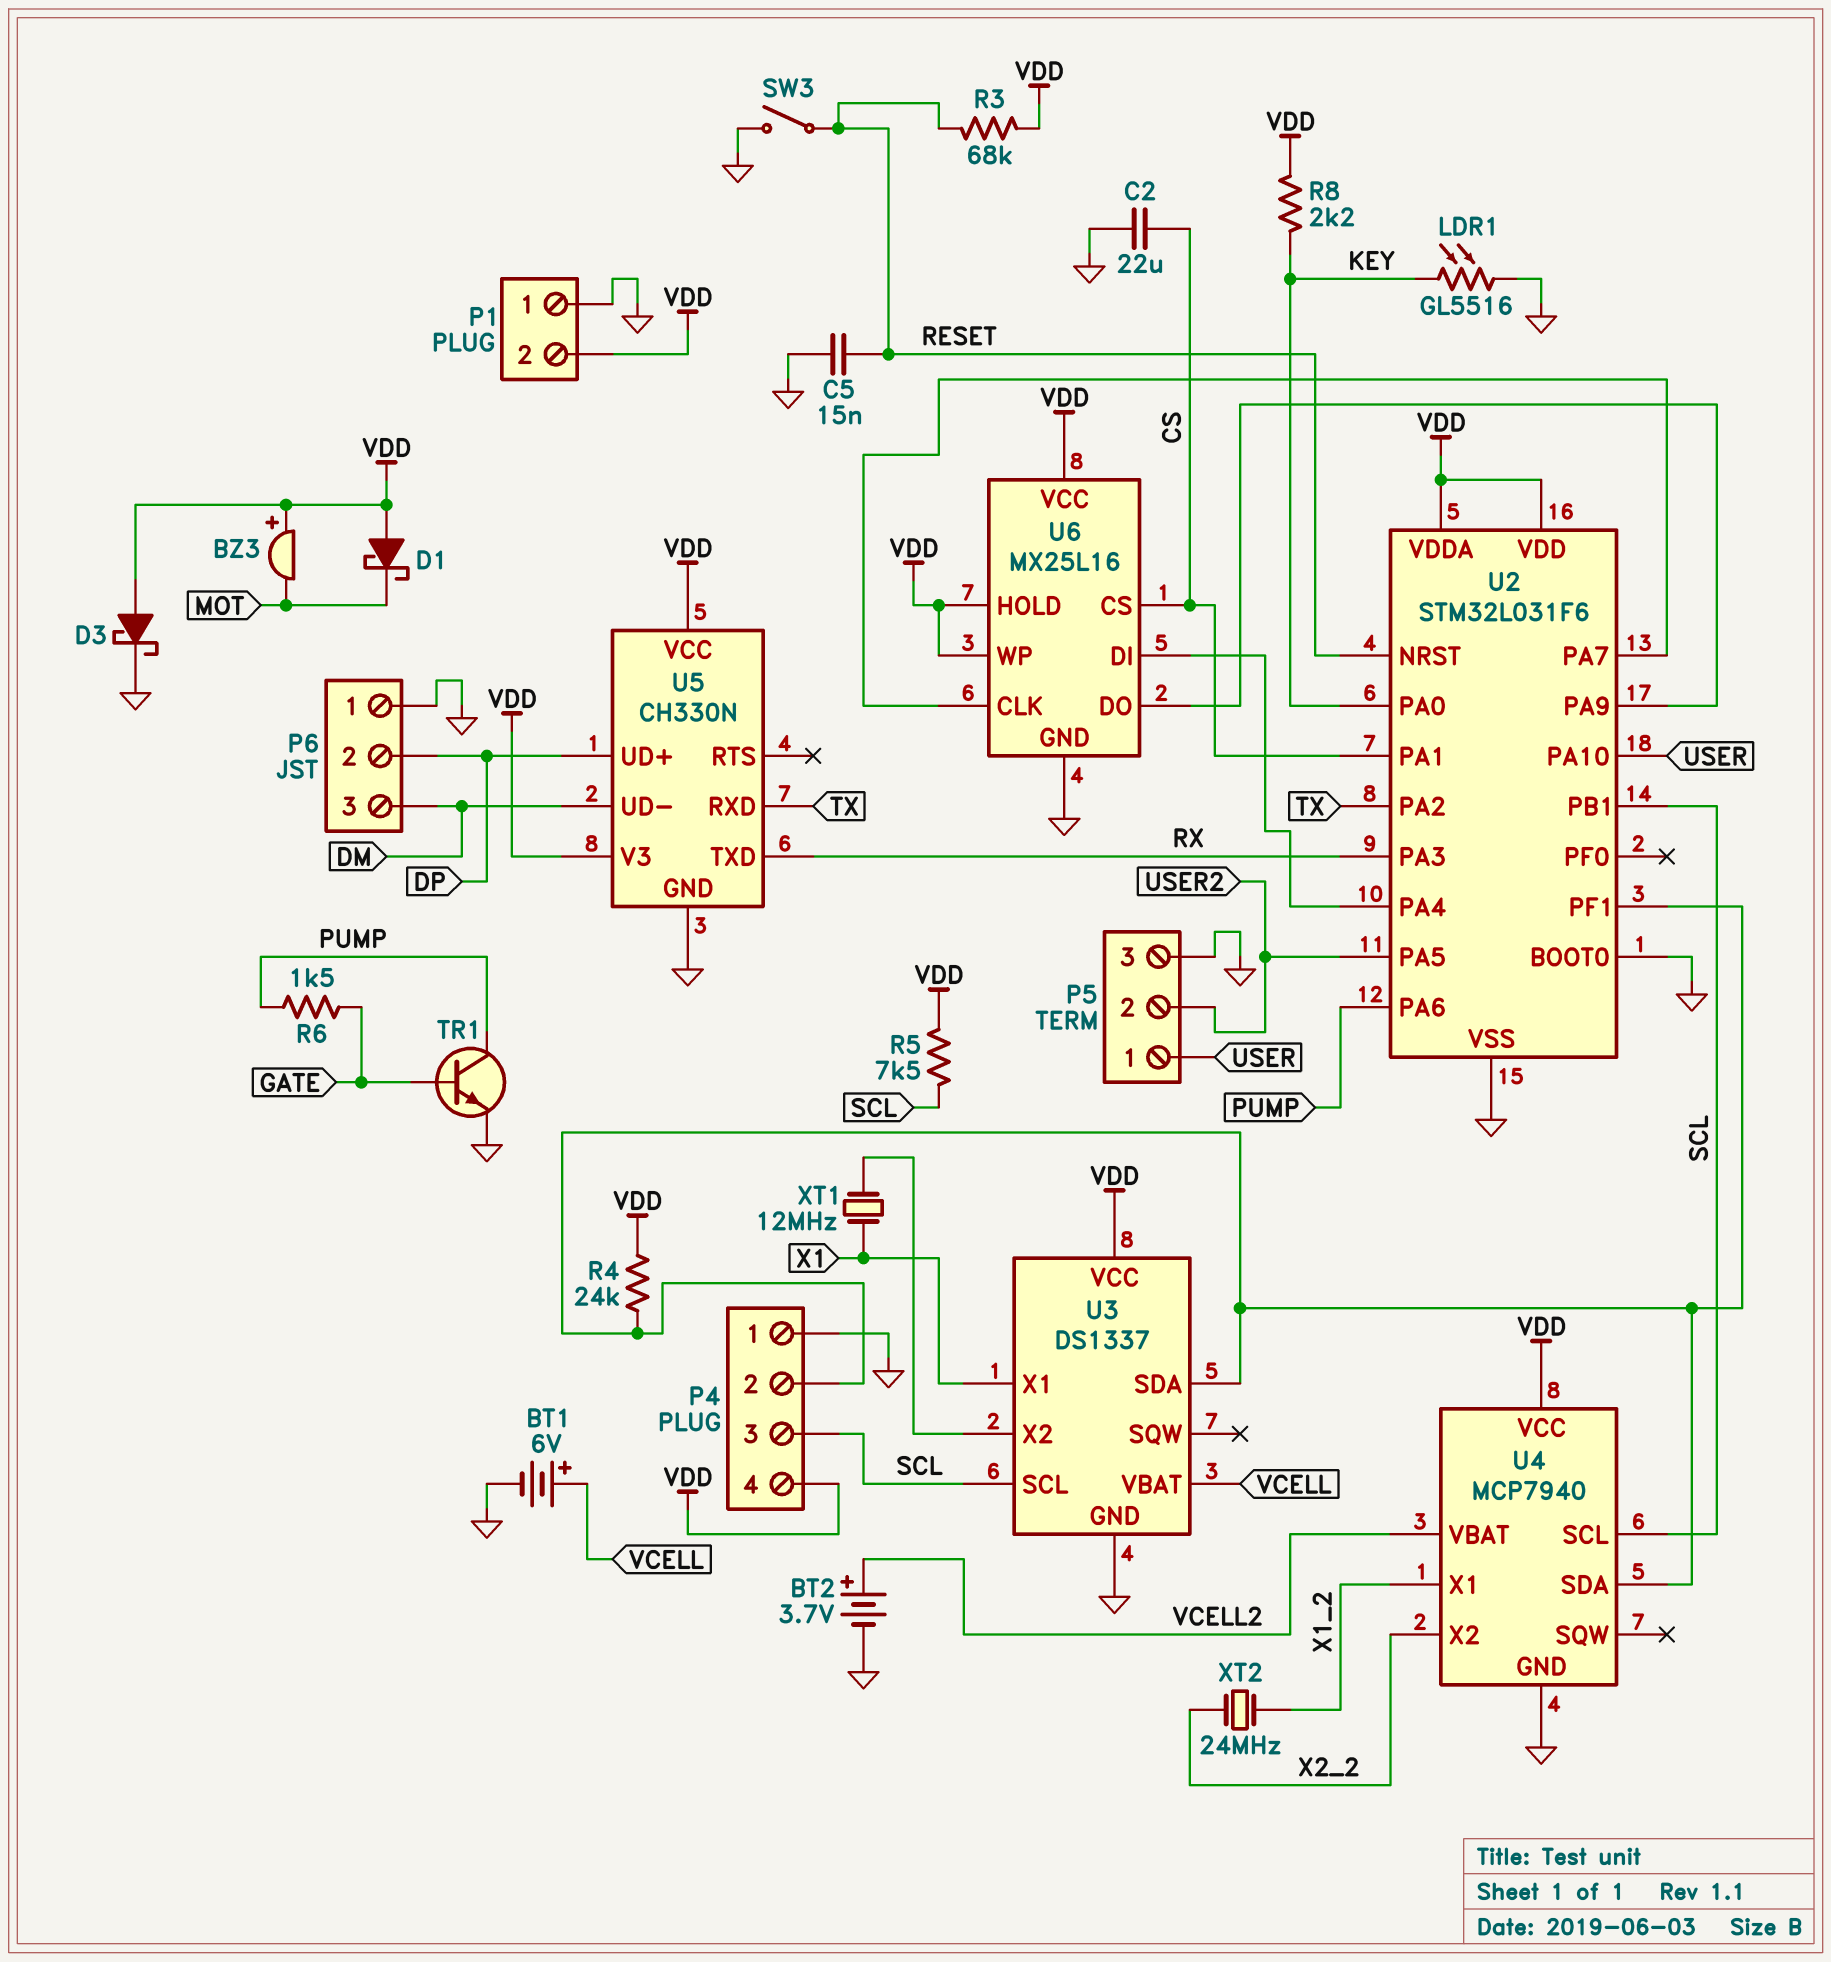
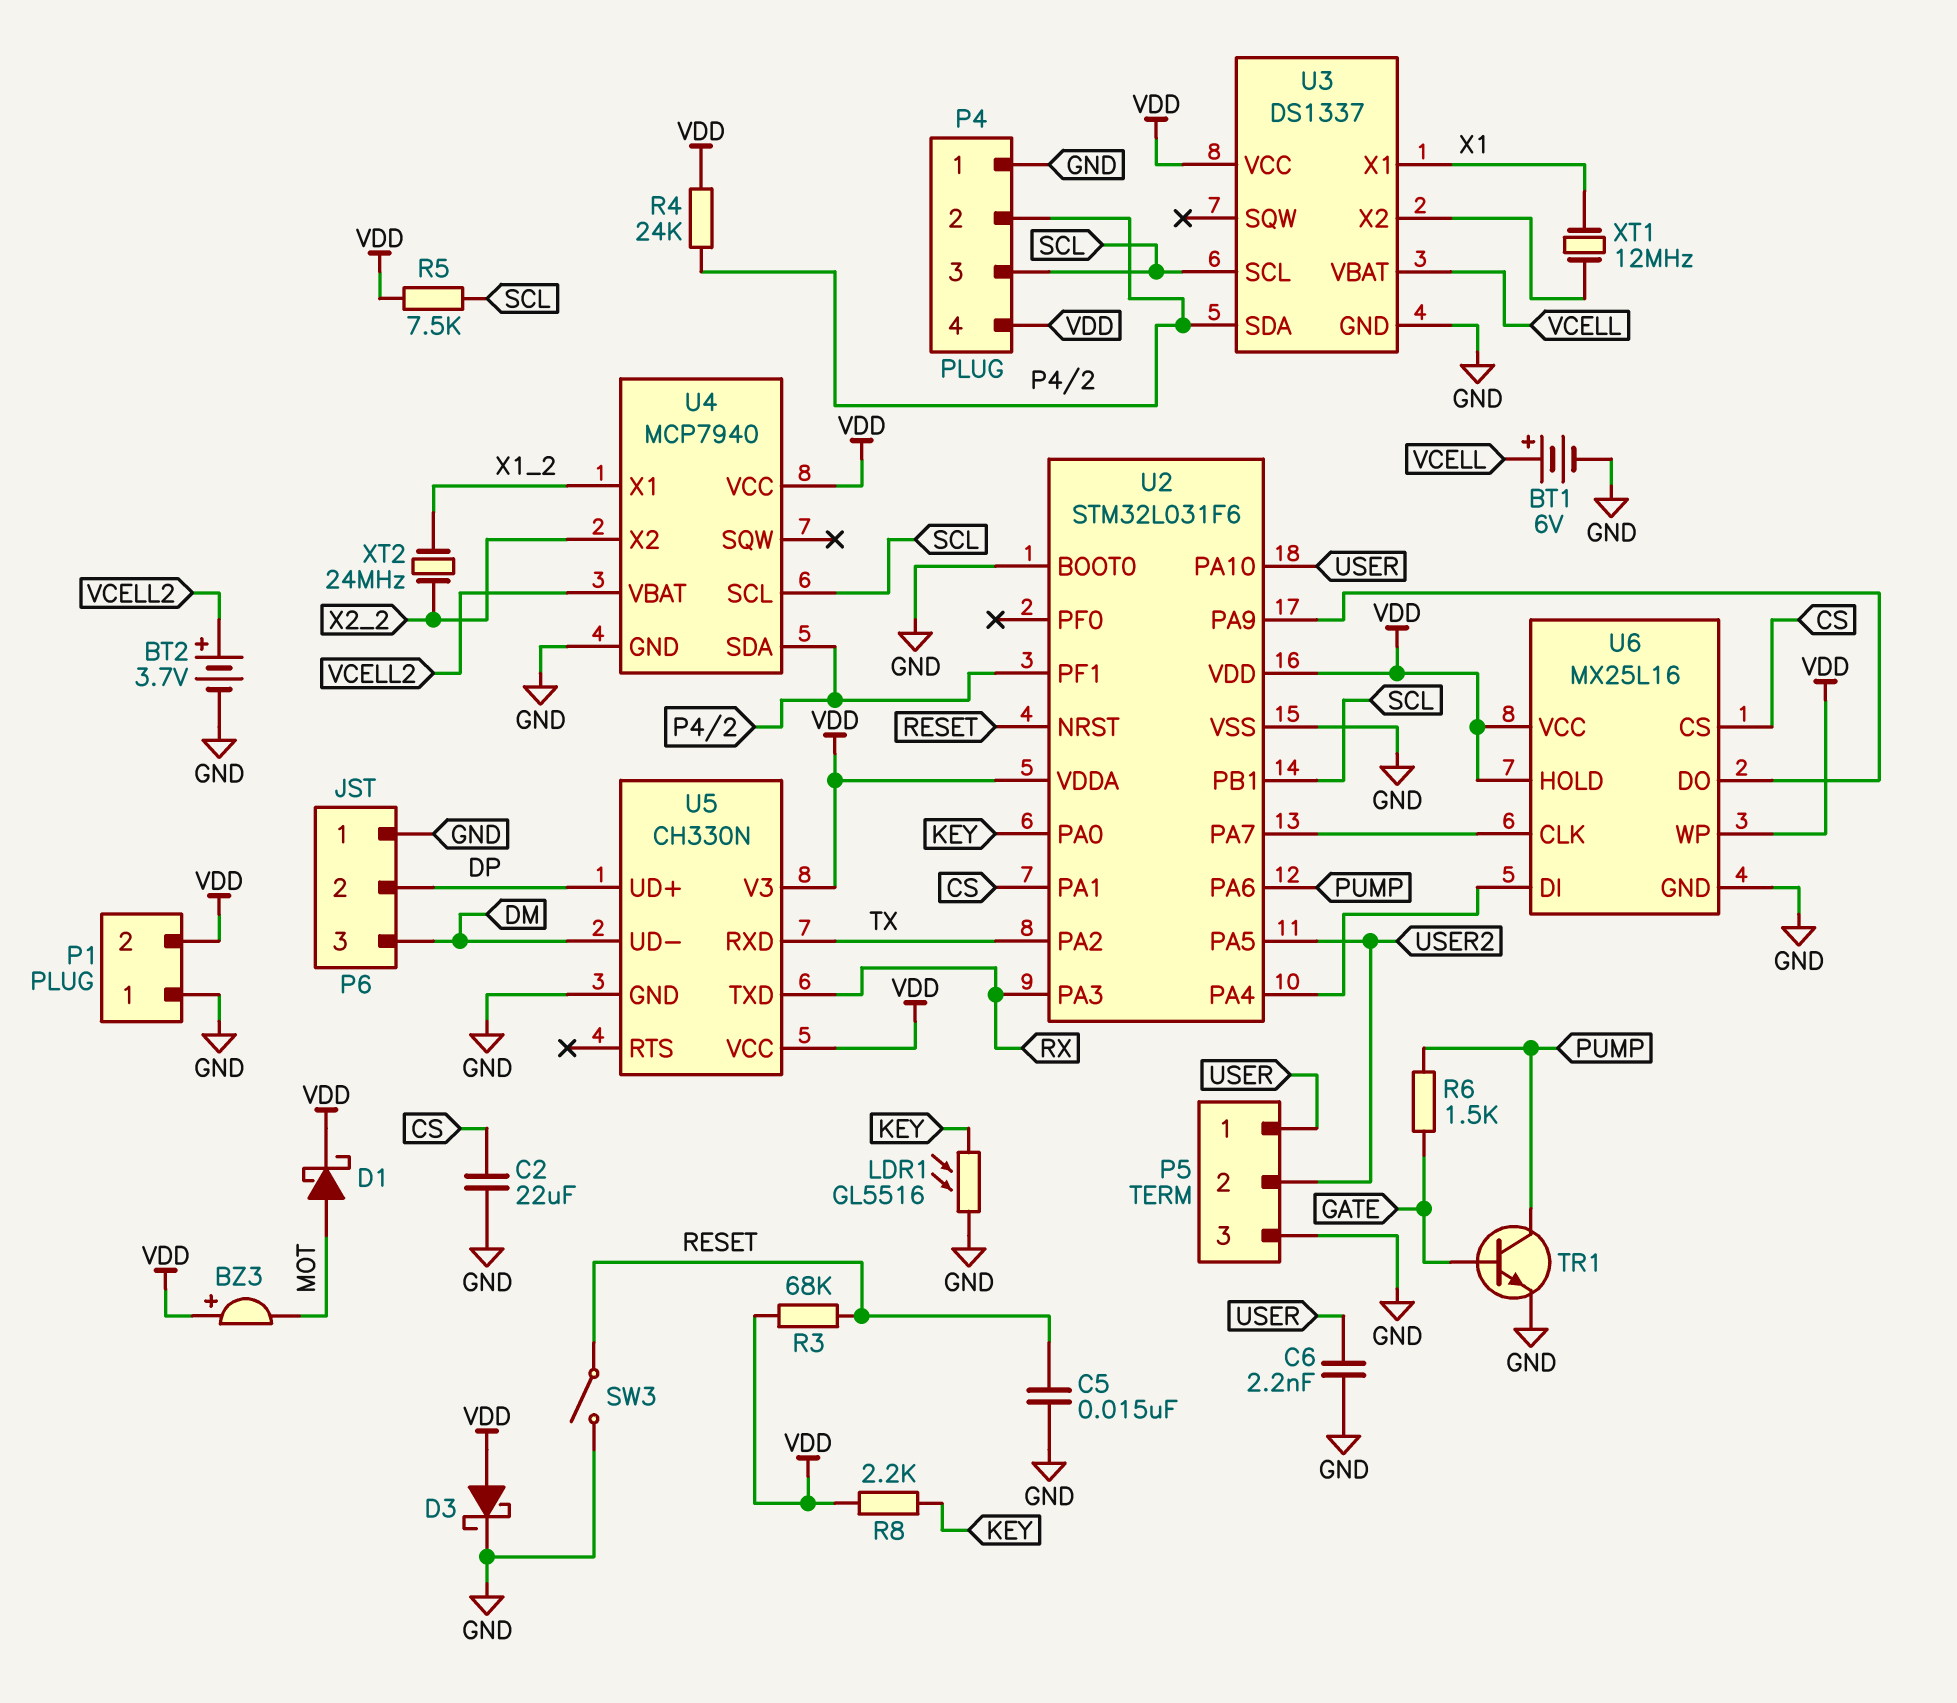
C6: none -> 2.2nF (GND, USER)
D1: schottky (A VDD, K MOT) -> schottky (A MOT, K VDD)

